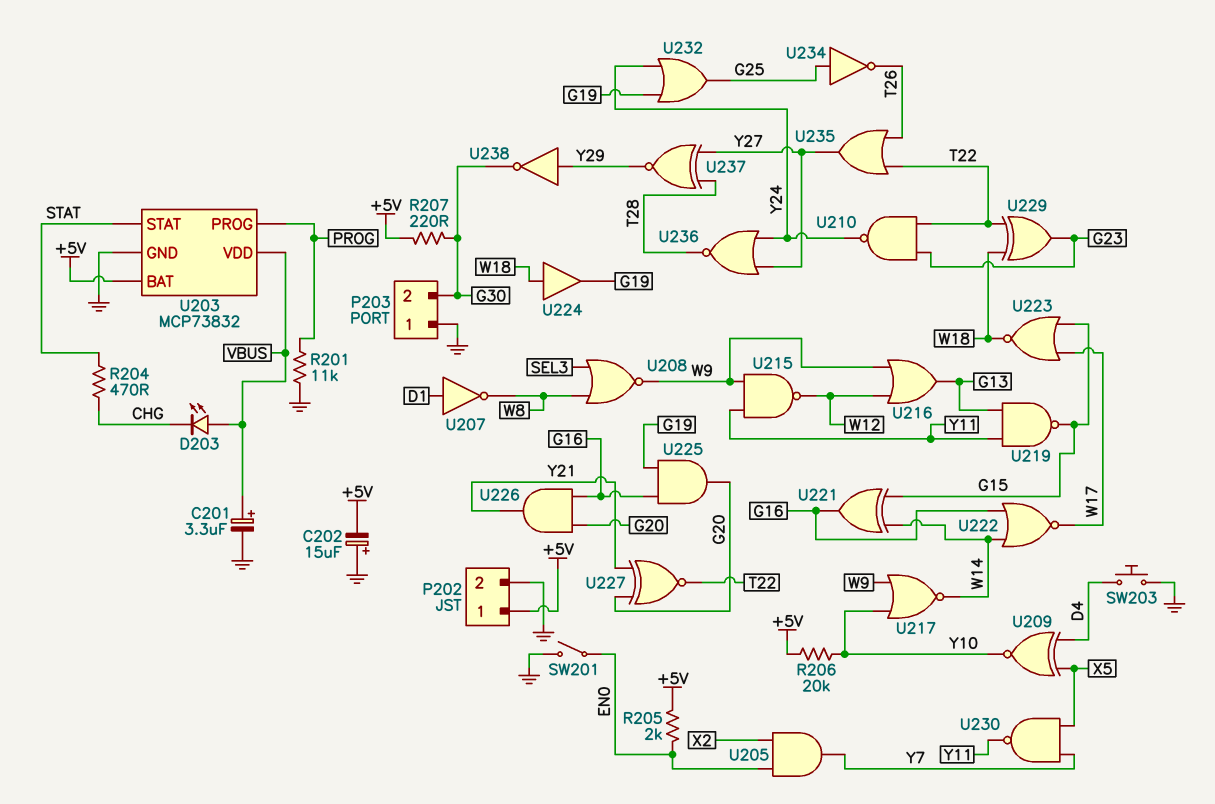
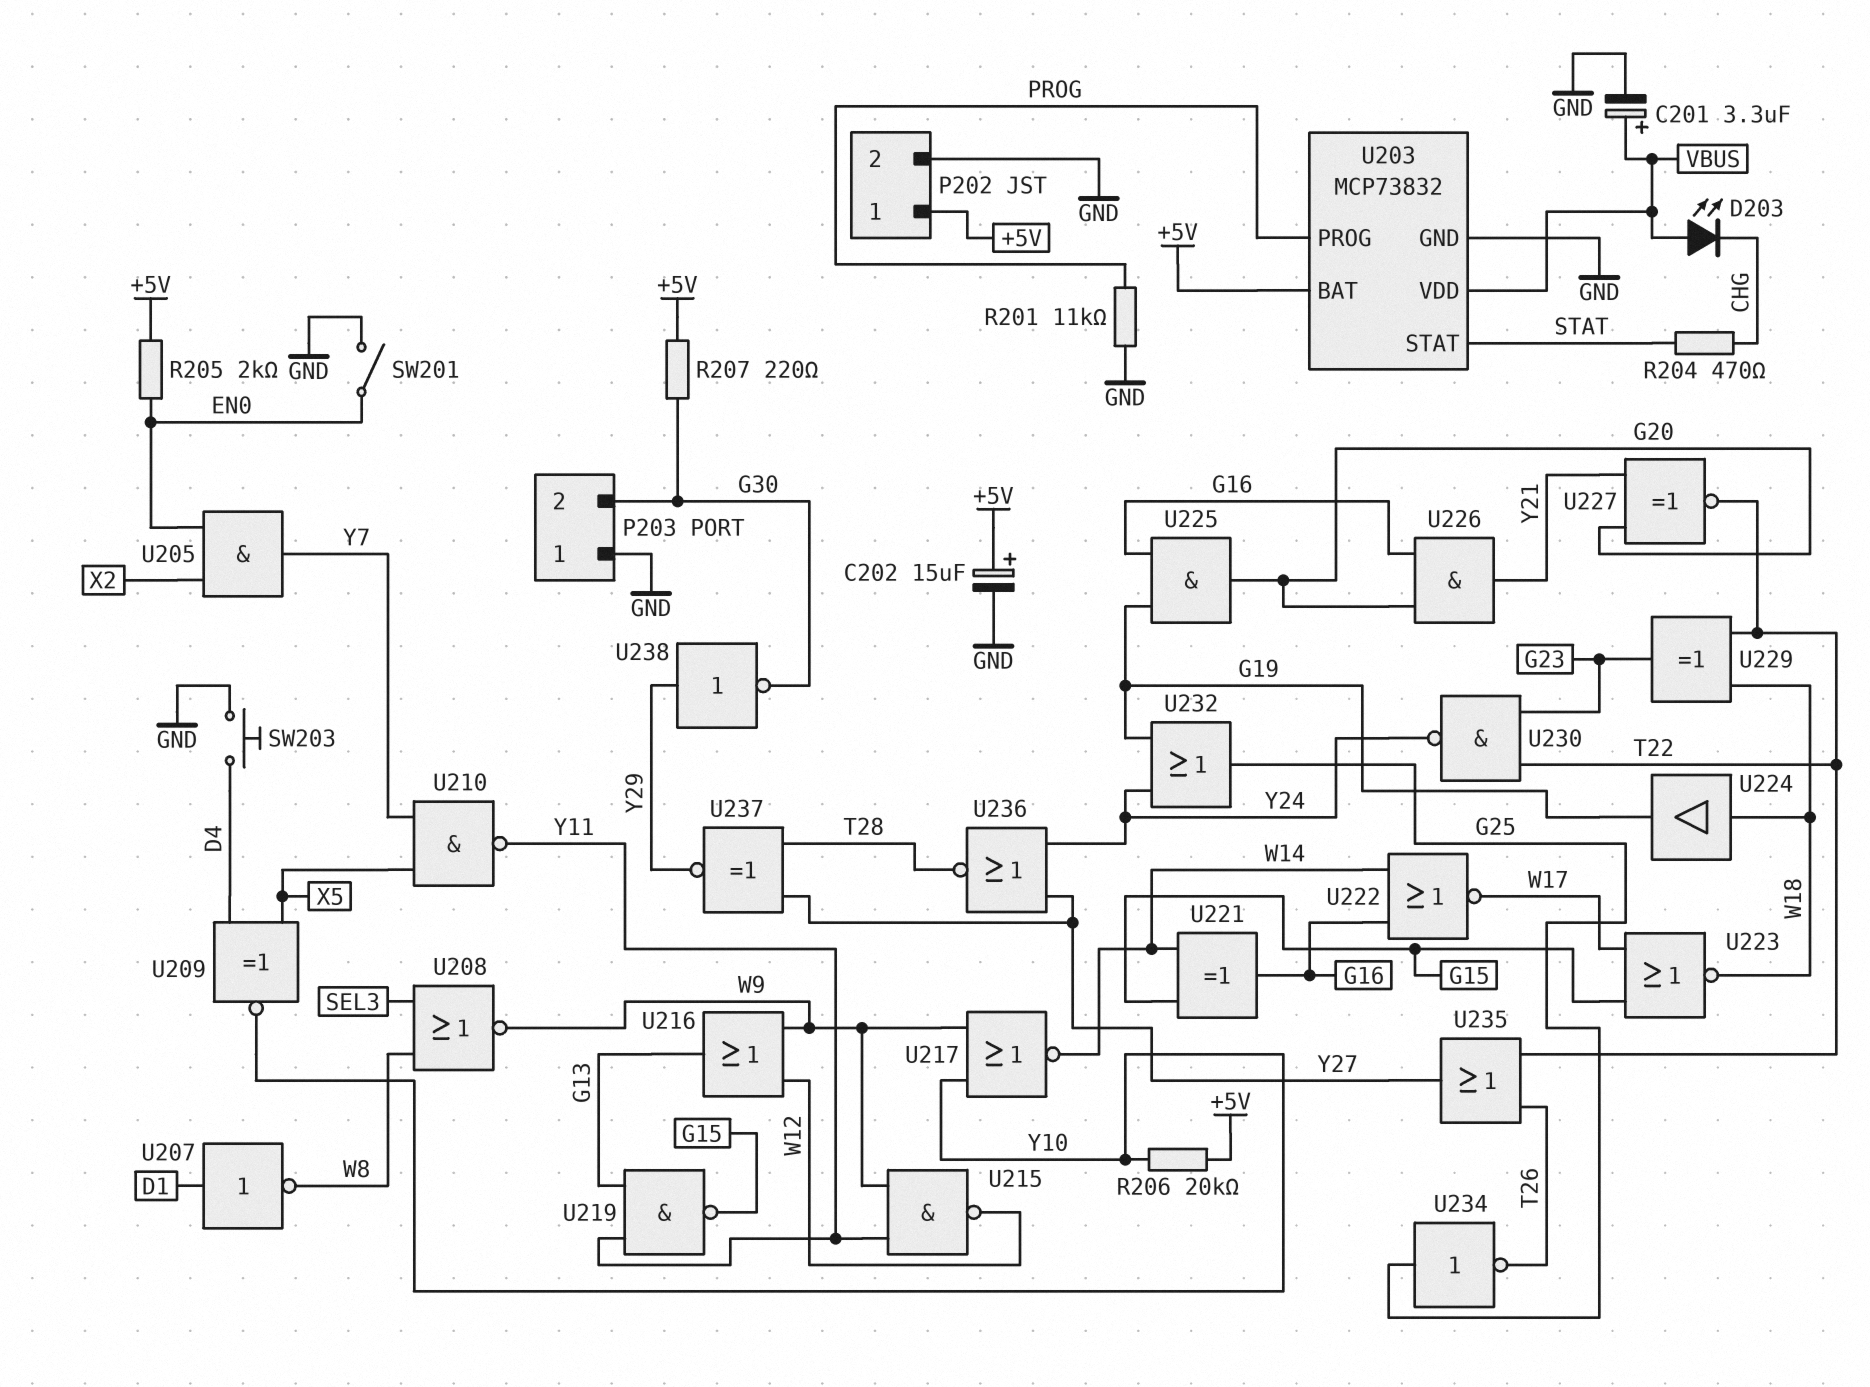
C202: 15uF (plus GND, minus +5V) -> 15uF (plus +5V, minus GND)
U210: NAND (in G23, in T22, out Y24) -> NAND (in X5, in Y7, out Y11)
U230: NAND (in X5, in Y7, out Y11) -> NAND (in G23, in T22, out Y24)

